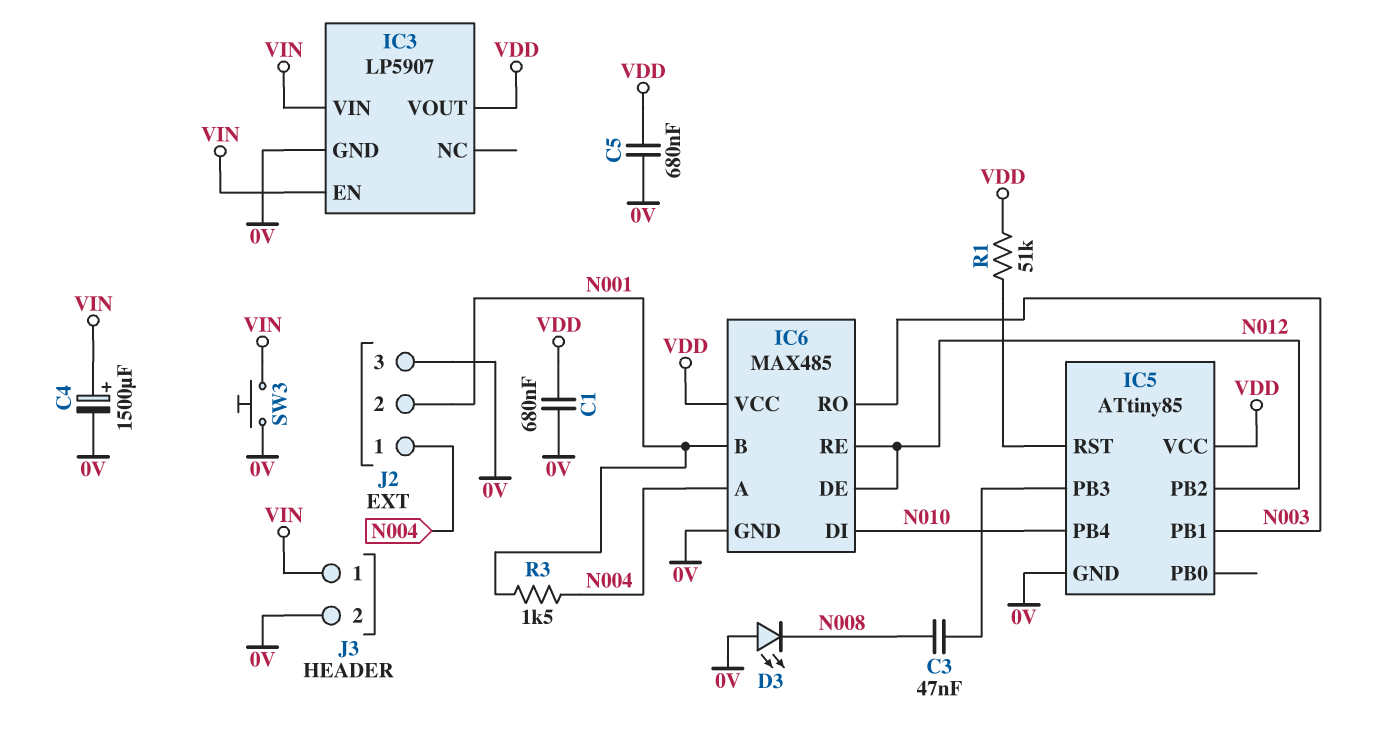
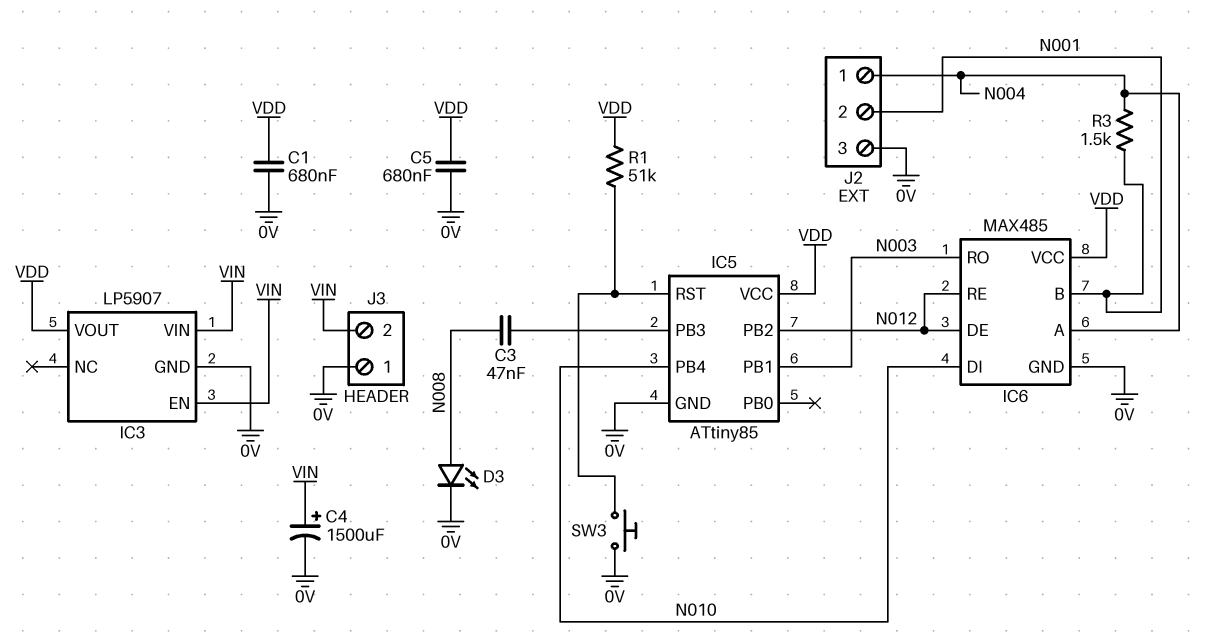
D3: LED (A 0V, K N008) -> LED (A N008, K 0V)
J3 pin 1: VIN -> 0V
J3 pin 2: 0V -> VIN
SW3: button (0V, VIN) -> button (0V, IC5/RST)

